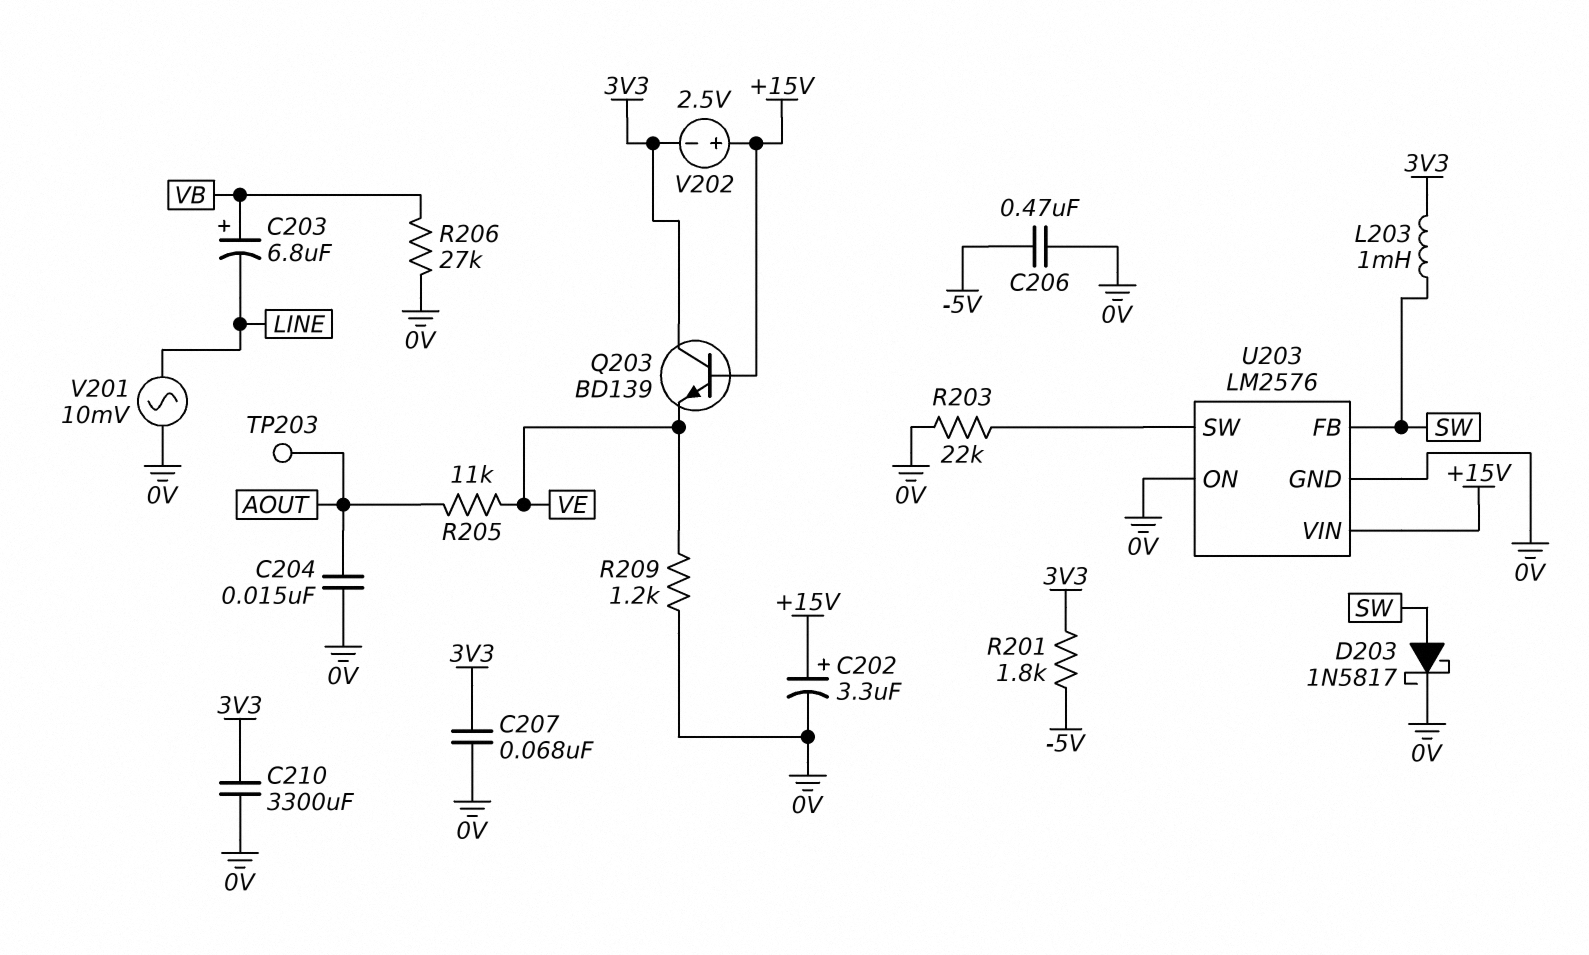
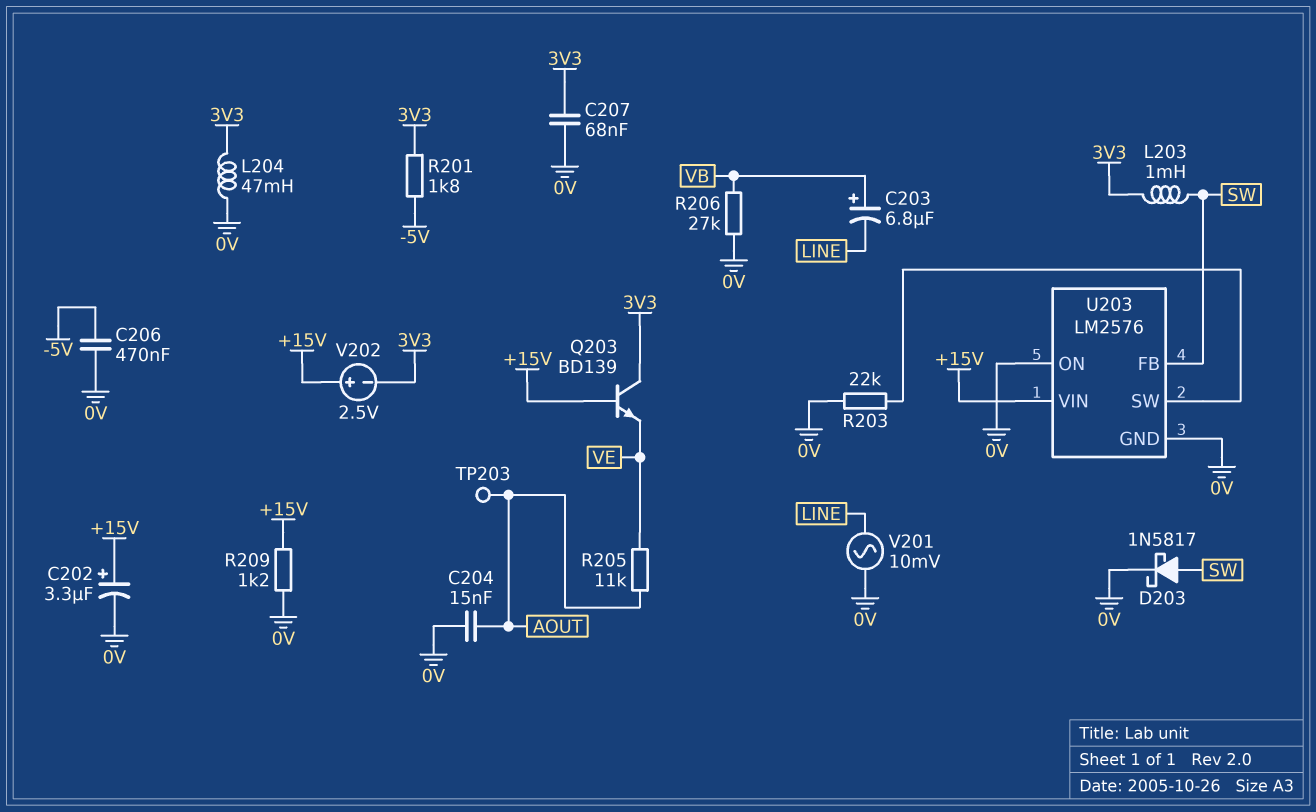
C210: 3300uF (0V, 3V3) -> none
L204: none -> 47mH (0V, 3V3)
R209: 1.2k (0V, VE) -> 1.2k (+15V, 0V)

